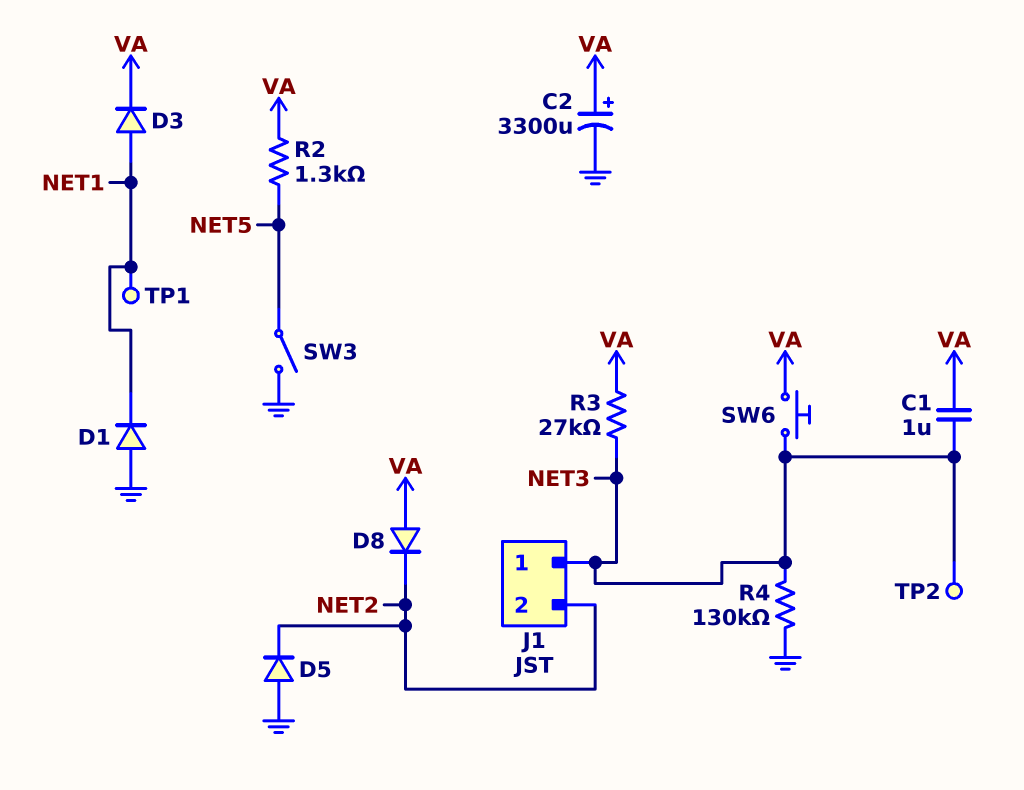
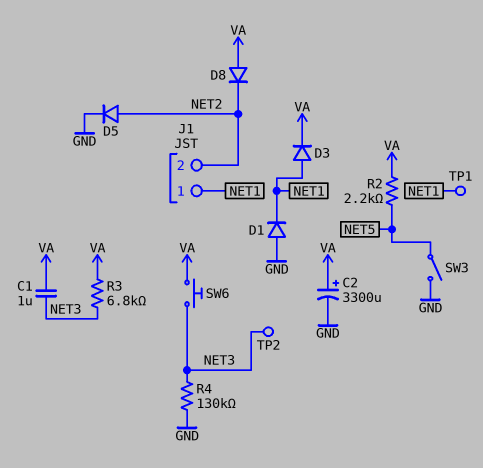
D5: diode (A GND, K NET2) -> diode (A NET2, K GND)
J1 pin 1: NET3 -> NET1
R2: 1.3k (NET5, VA) -> 2.2k (NET5, VA)
R3: 27k (NET3, VA) -> 6.8k (NET3, VA)

